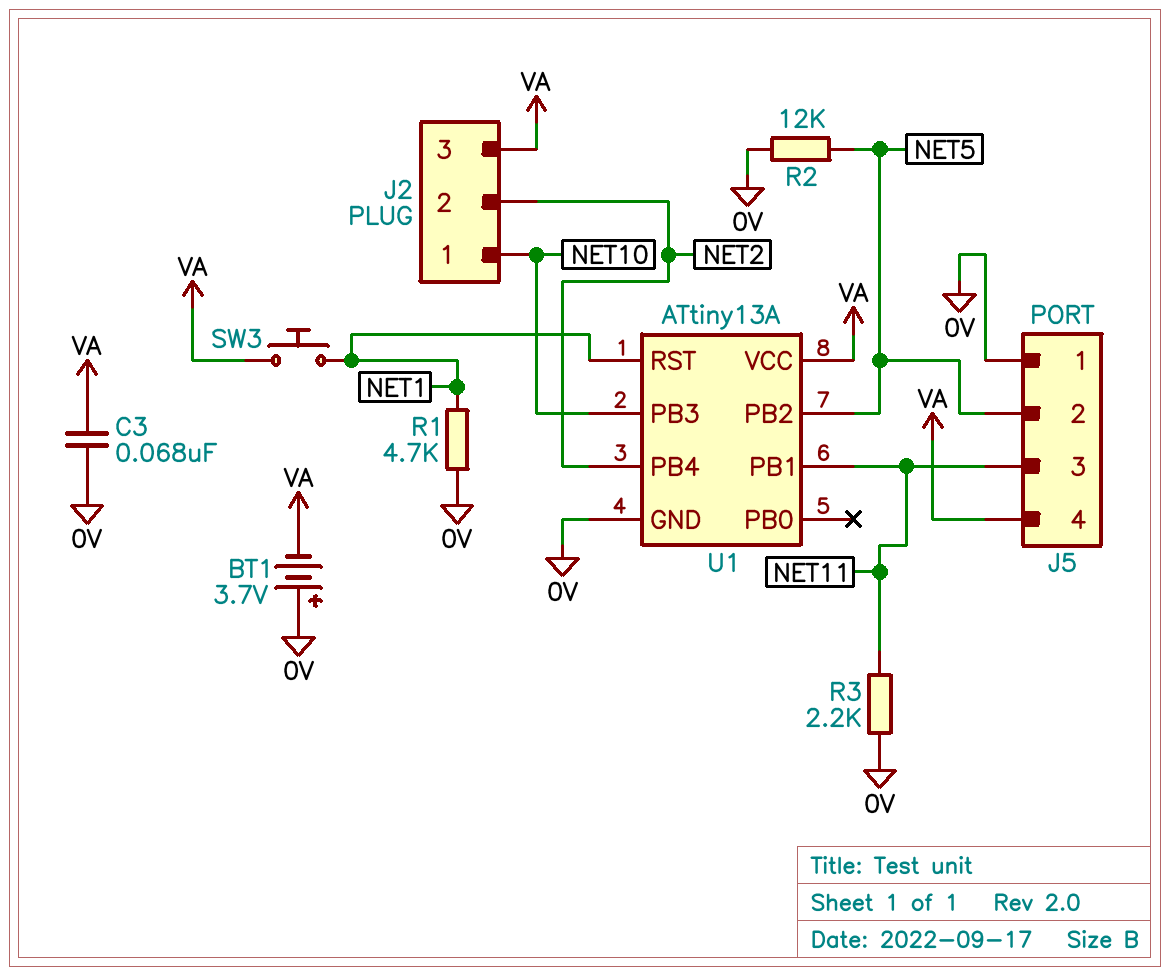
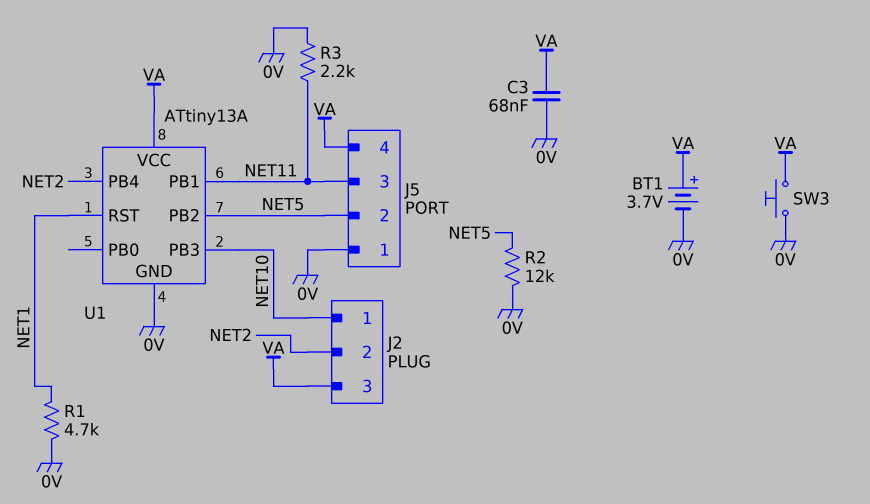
BT1: 3.7V (plus 0V, minus VA) -> 3.7V (plus VA, minus 0V)
SW3: button (NET1, VA) -> button (0V, VA)

